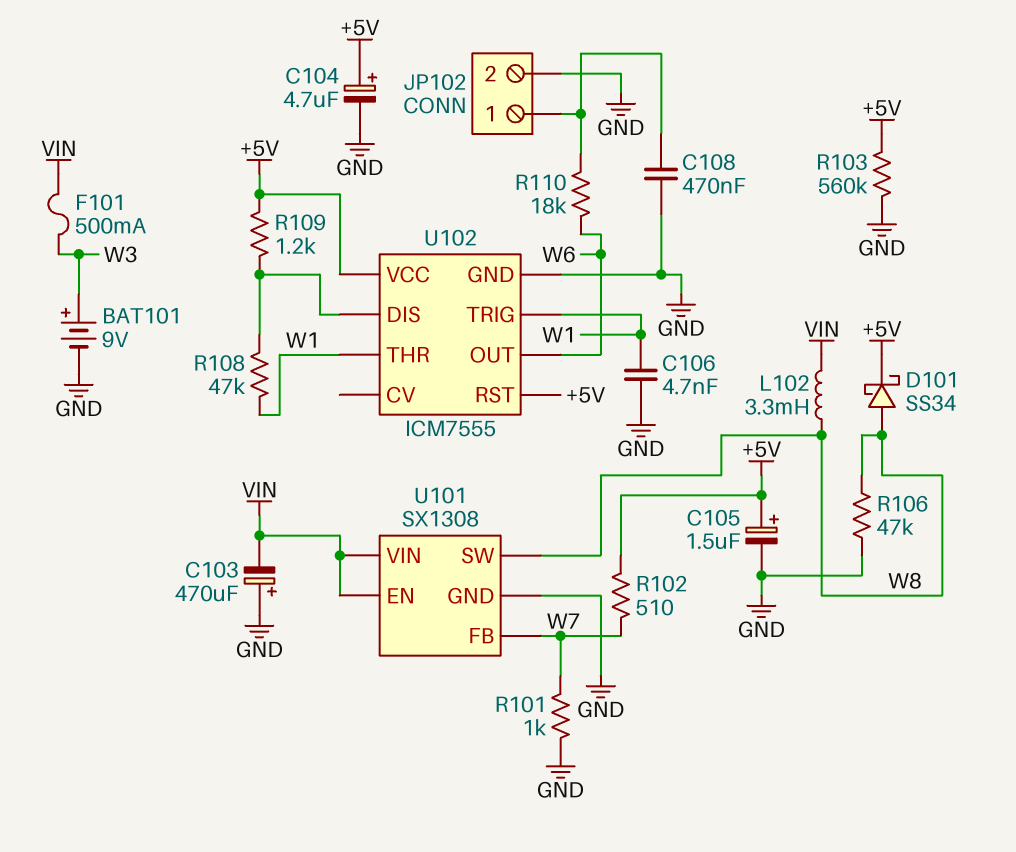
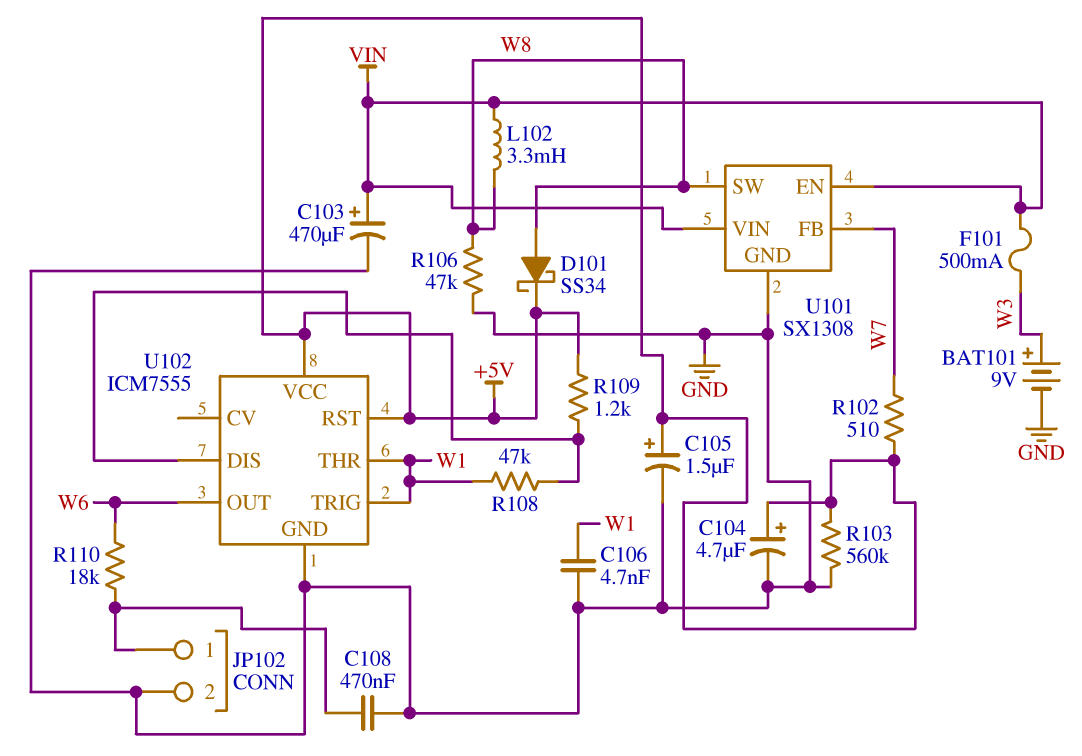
C103: 470uF (plus GND, minus VIN) -> 470uF (plus VIN, minus GND)
R101: 1k (GND, W7) -> none

